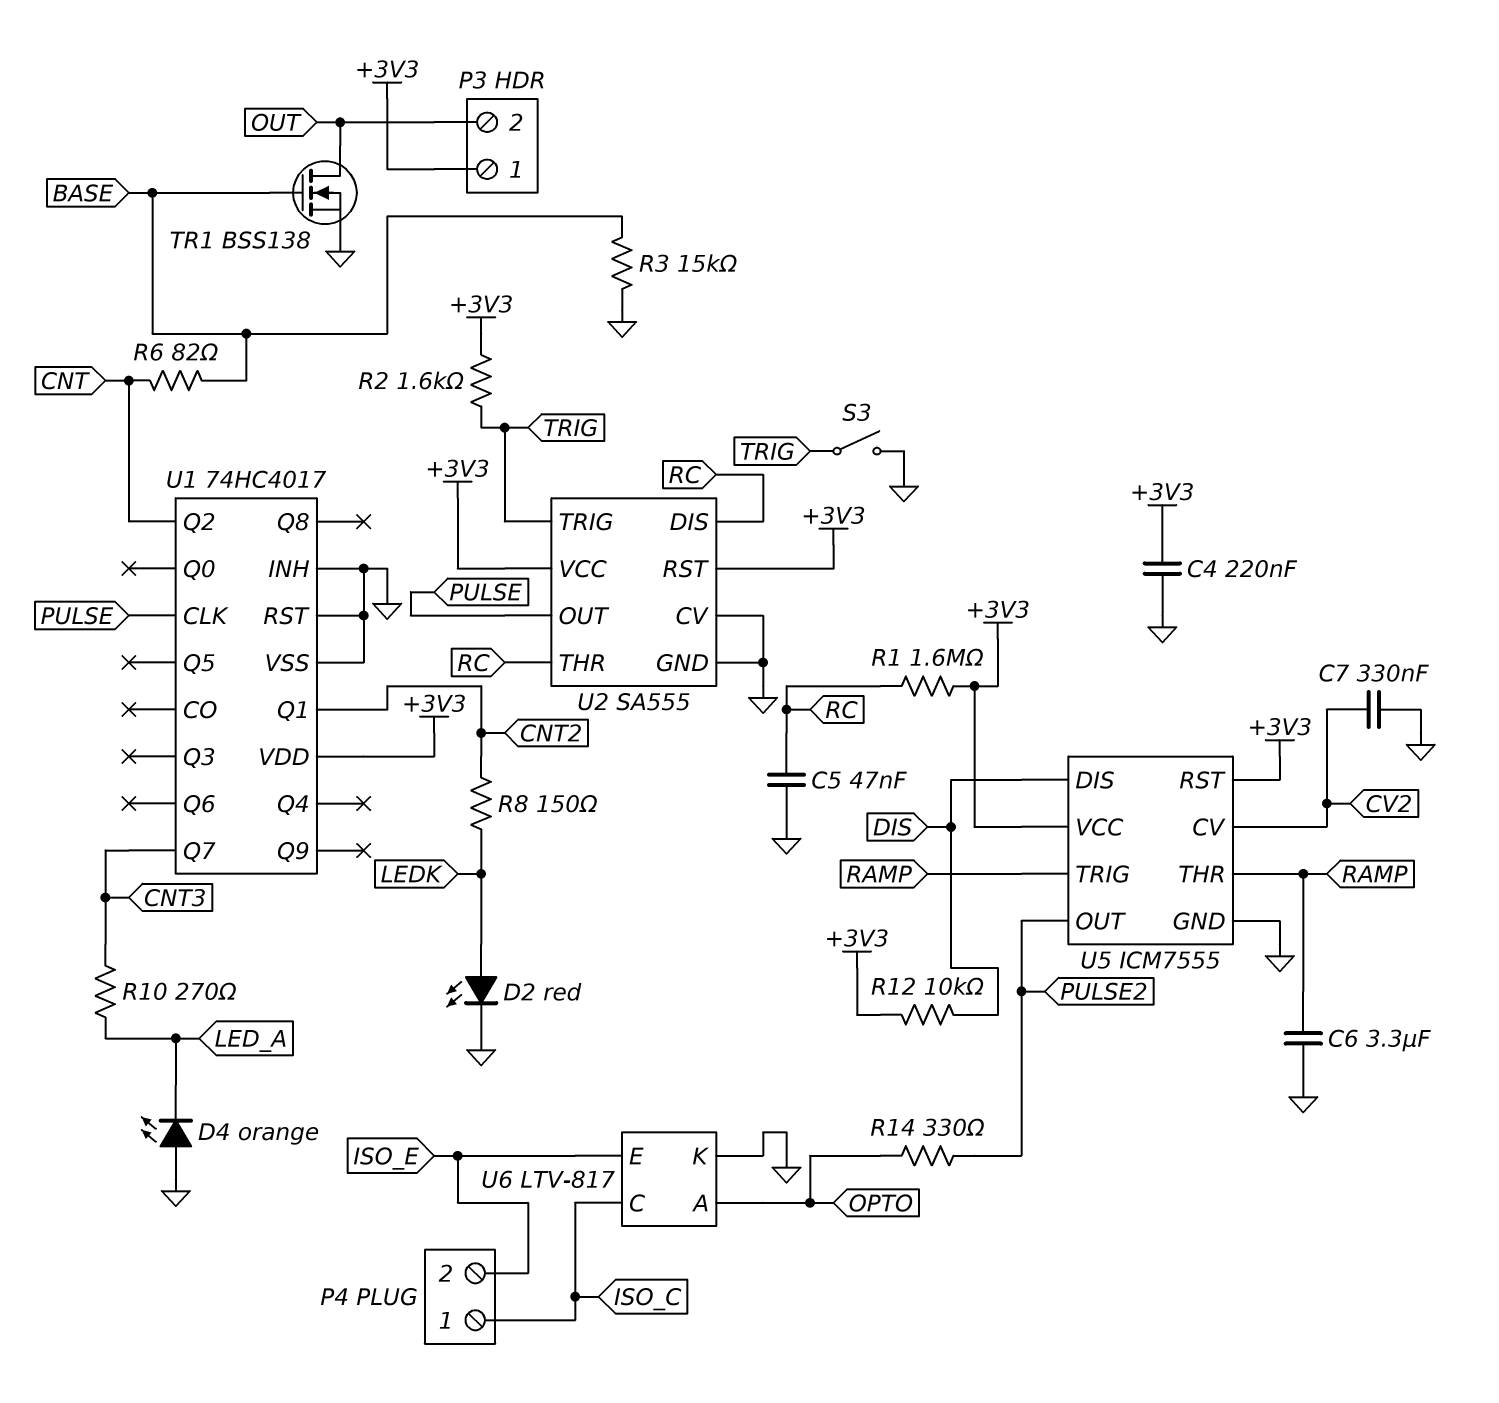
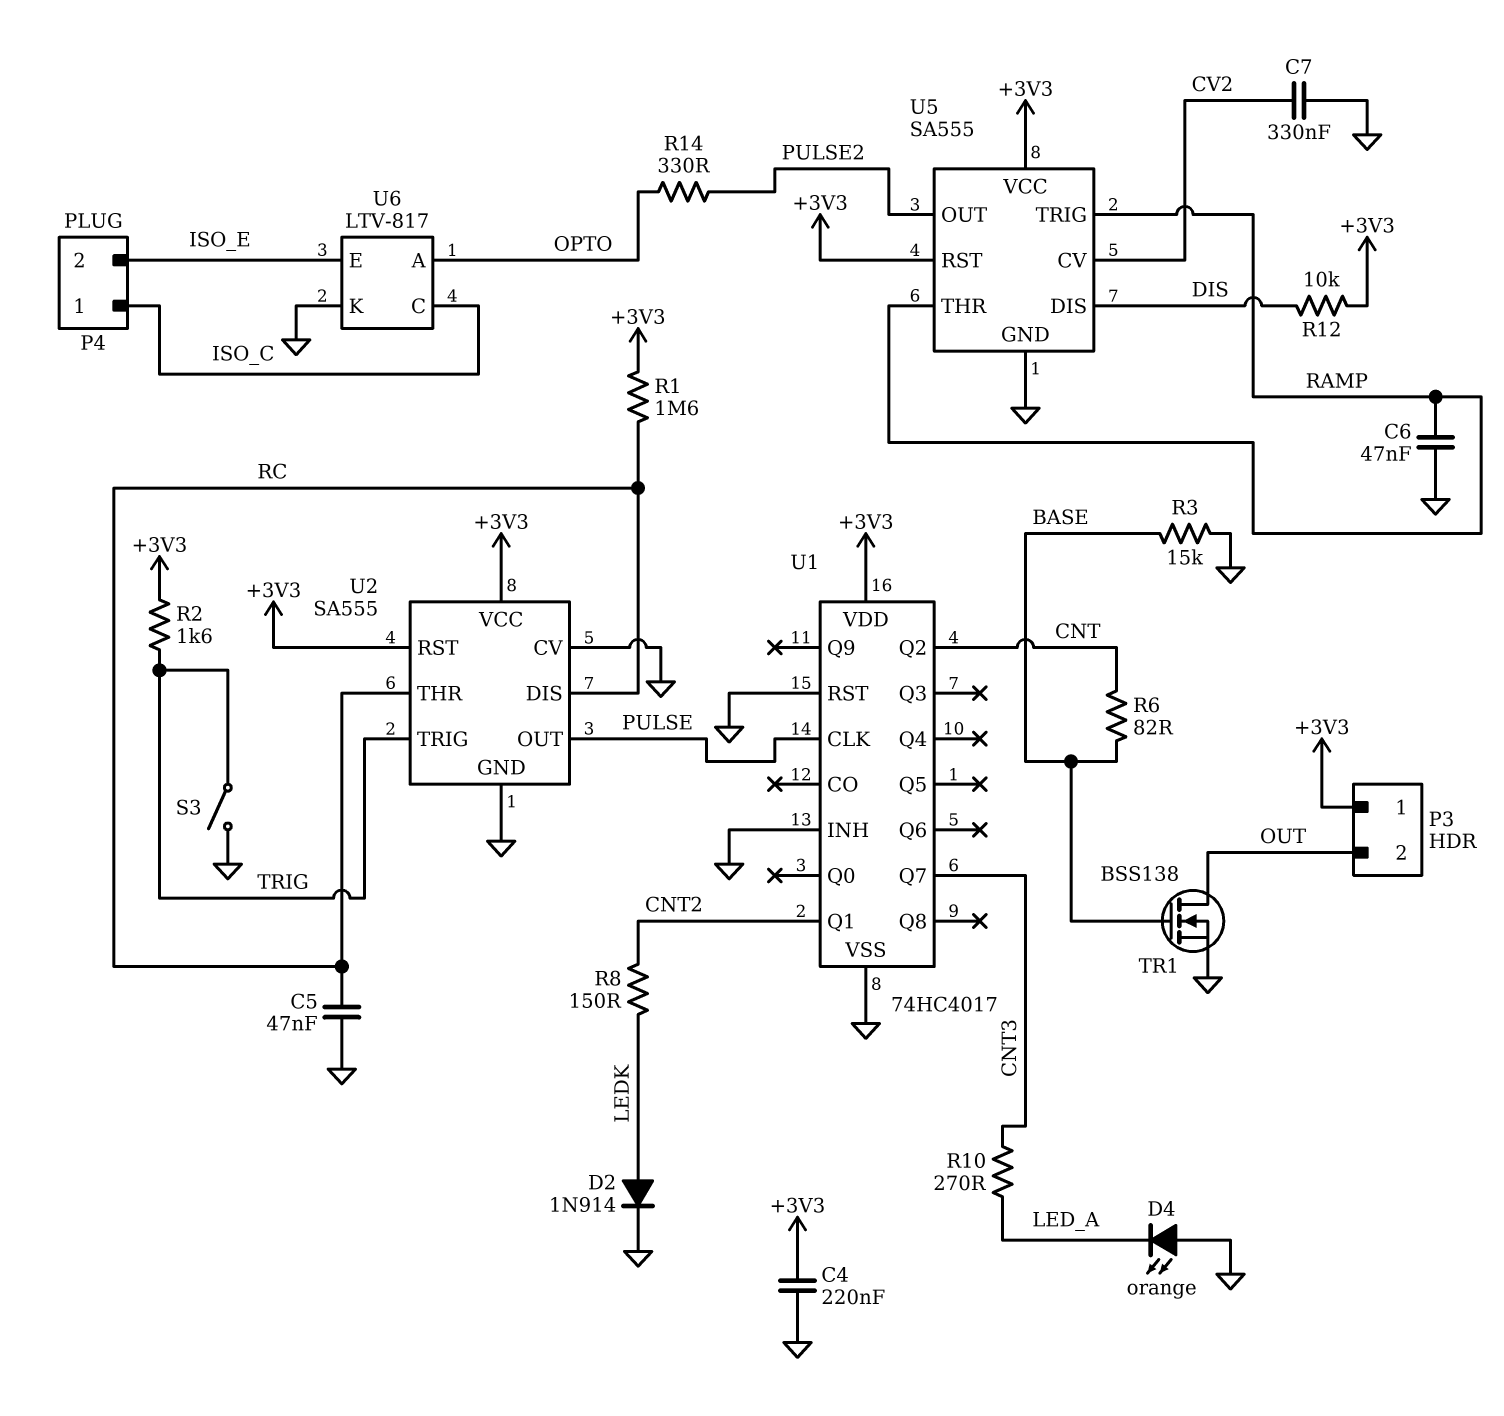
C6: 3.3uF (GND, RAMP) -> 47nF (GND, RAMP)
D2: LED red (A LEDK, K GND) -> diode 1N914 (A LEDK, K GND)
U5: ICM7555 -> SA555

